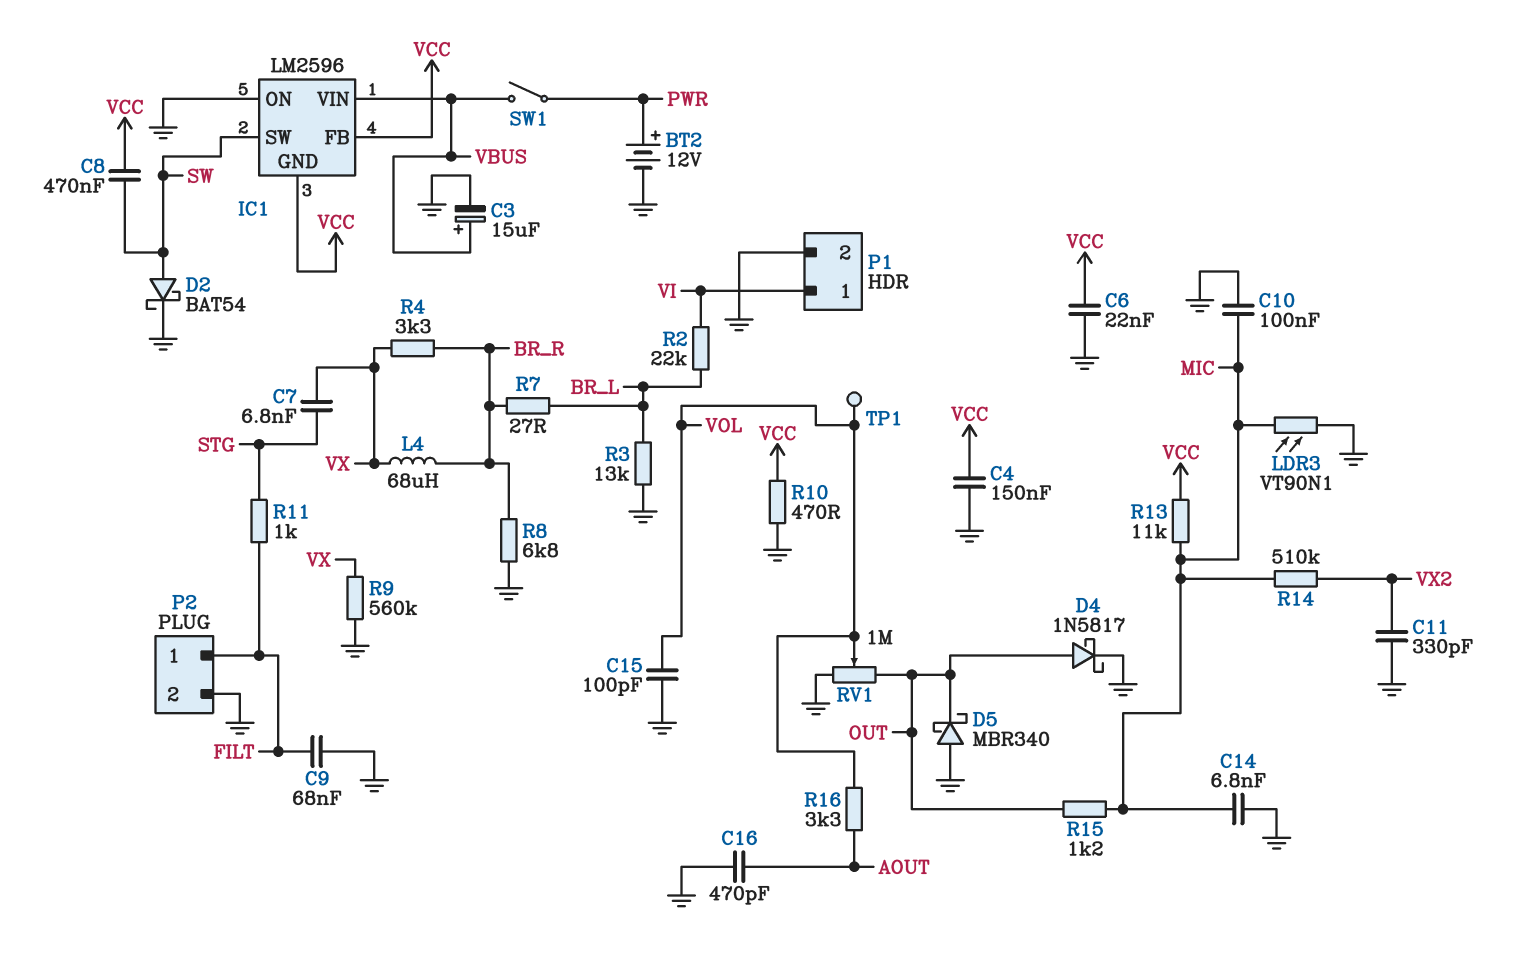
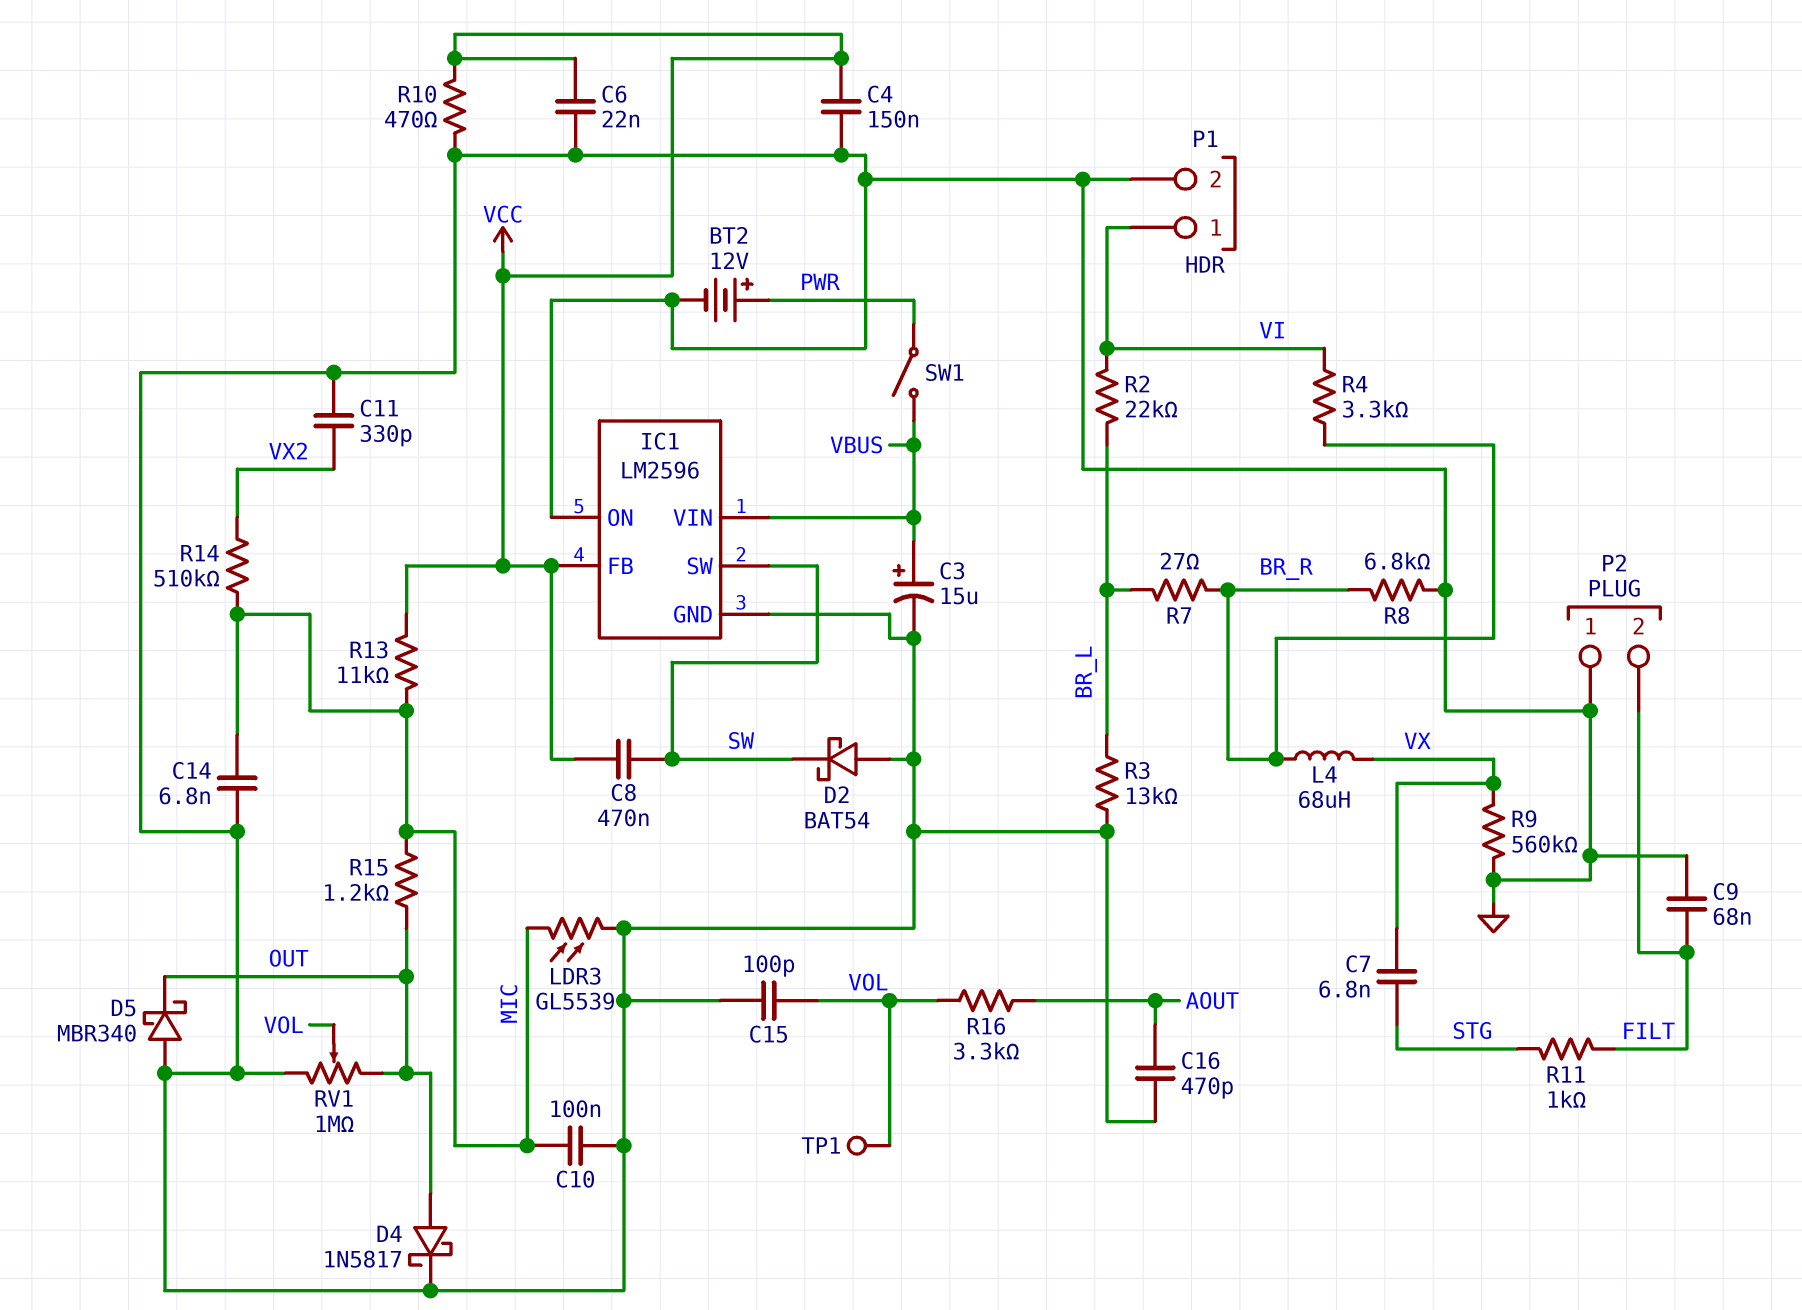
D2: schottky BAT54 (A SW, K GND) -> schottky BAT54 (A GND, K SW)
IC1 pin GND: VCC -> GND
LDR3: VT90N1 (GND, MIC) -> GL5539 (GND, MIC)
P2 pin 1: FILT -> GND
P2 pin 2: GND -> FILT
R4: 3.3k (BR_R, VX) -> 3.3k (BR_R, VI)

